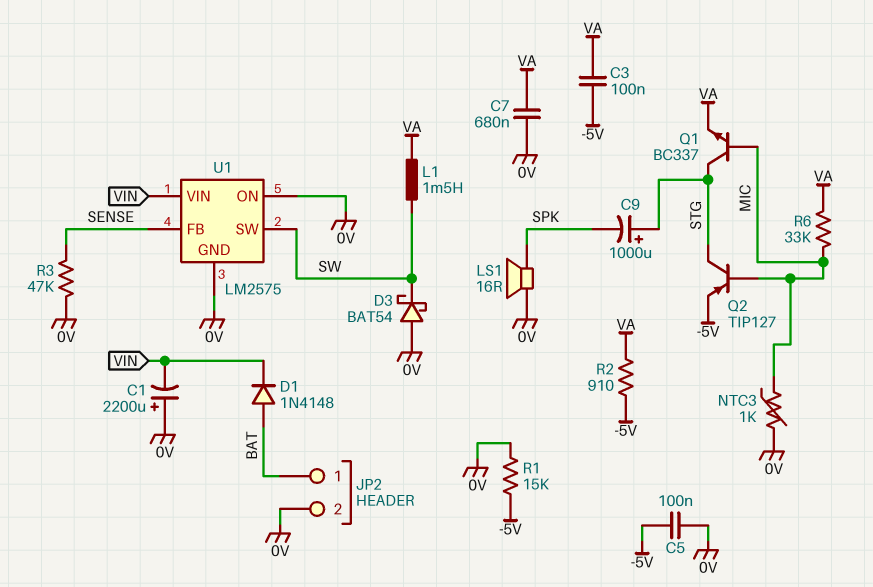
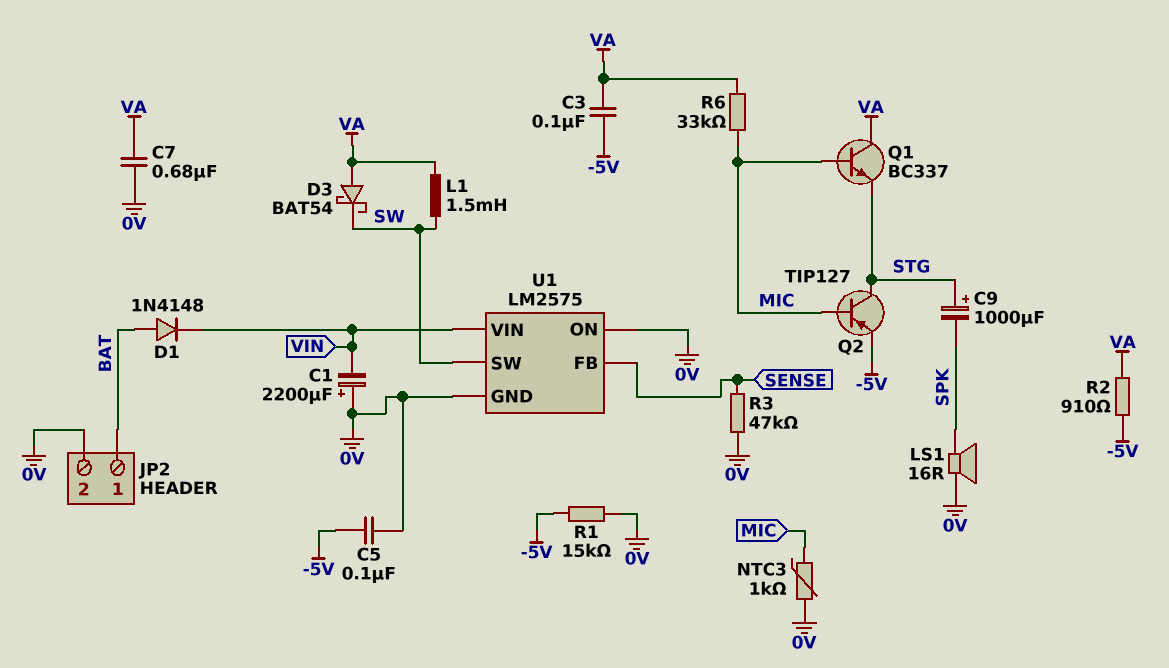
D3: schottky BAT54 (A 0V, K SW) -> schottky BAT54 (A VA, K SW)
Q1: NPN BC337 (B MIC, C STG, E VA) -> NPN BC337 (B MIC, C VA, E STG)

